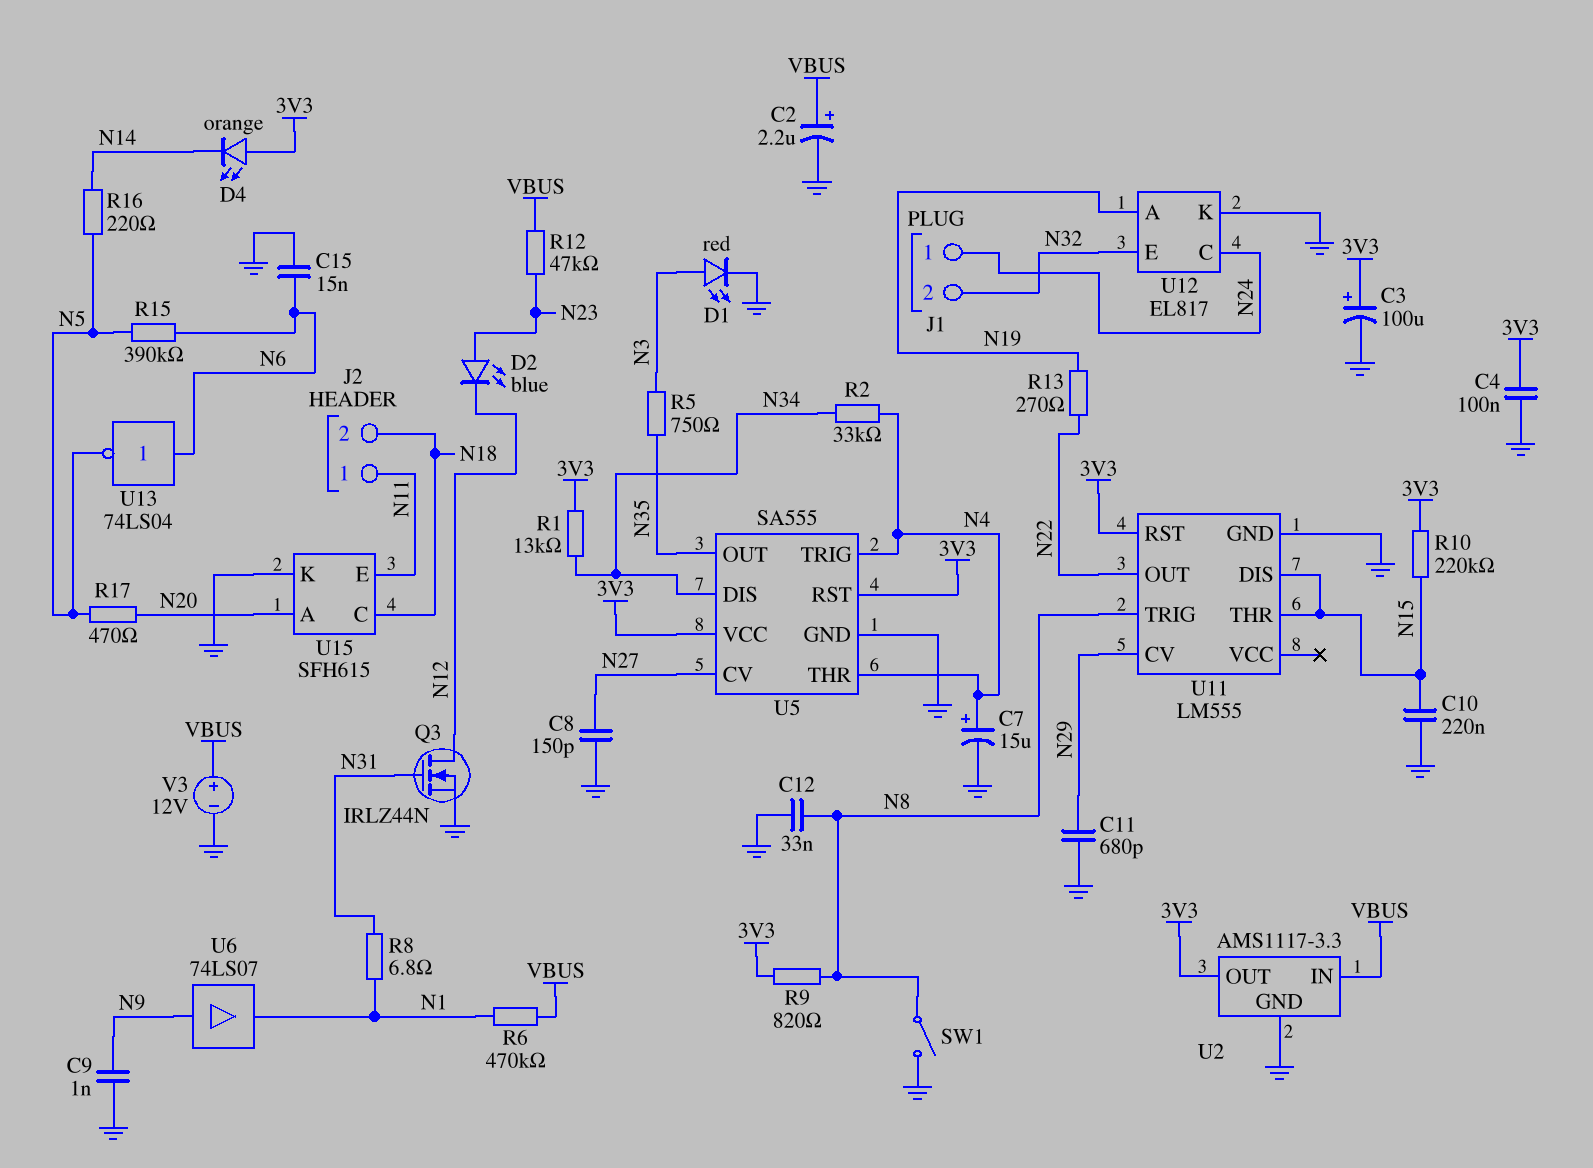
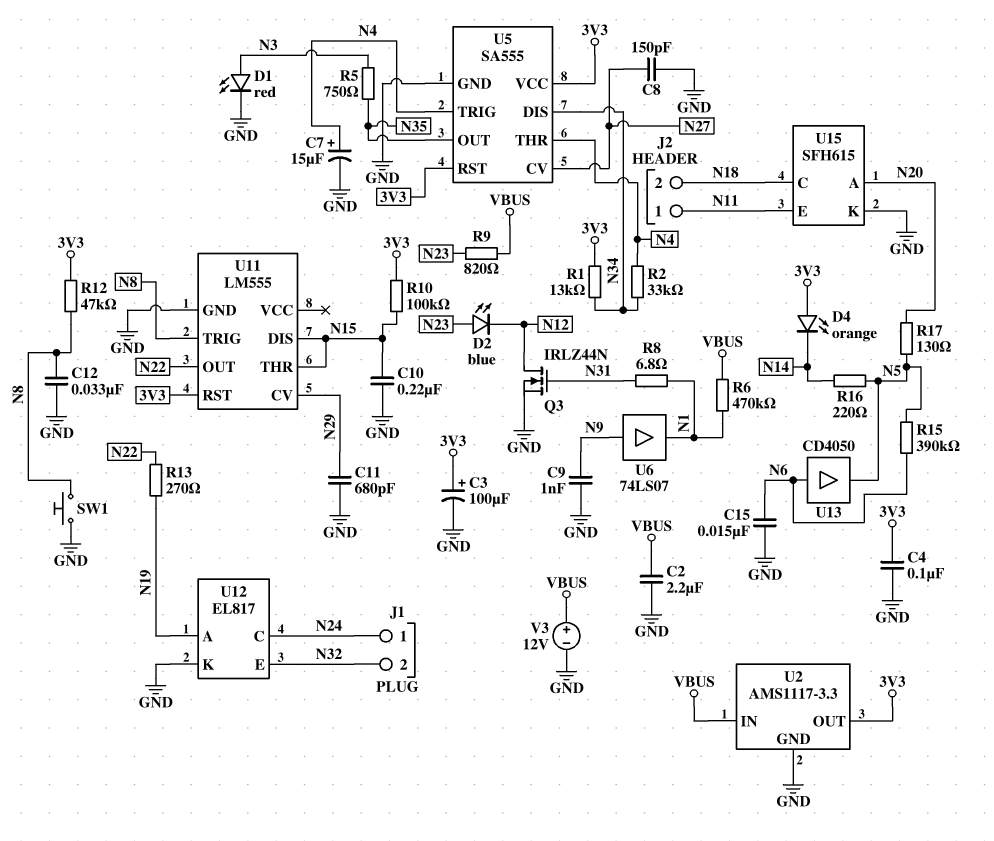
C2: 2.2uF (plus VBUS, minus GND) -> 2.2uF (GND, VBUS)
R9: 820 (3V3, N8) -> 820 (N23, VBUS)
R10: 220k (3V3, N15) -> 100k (3V3, N15)
R12: 47k (N23, VBUS) -> 47k (3V3, N8)
R17: 470 (N5, N20) -> 130 (N5, N20)
SW1: switch (GND, N8) -> button (GND, N8)
U13: NOT 74LS04 (in N6, out N5) -> buffer CD4050 (in N6, out N5)

